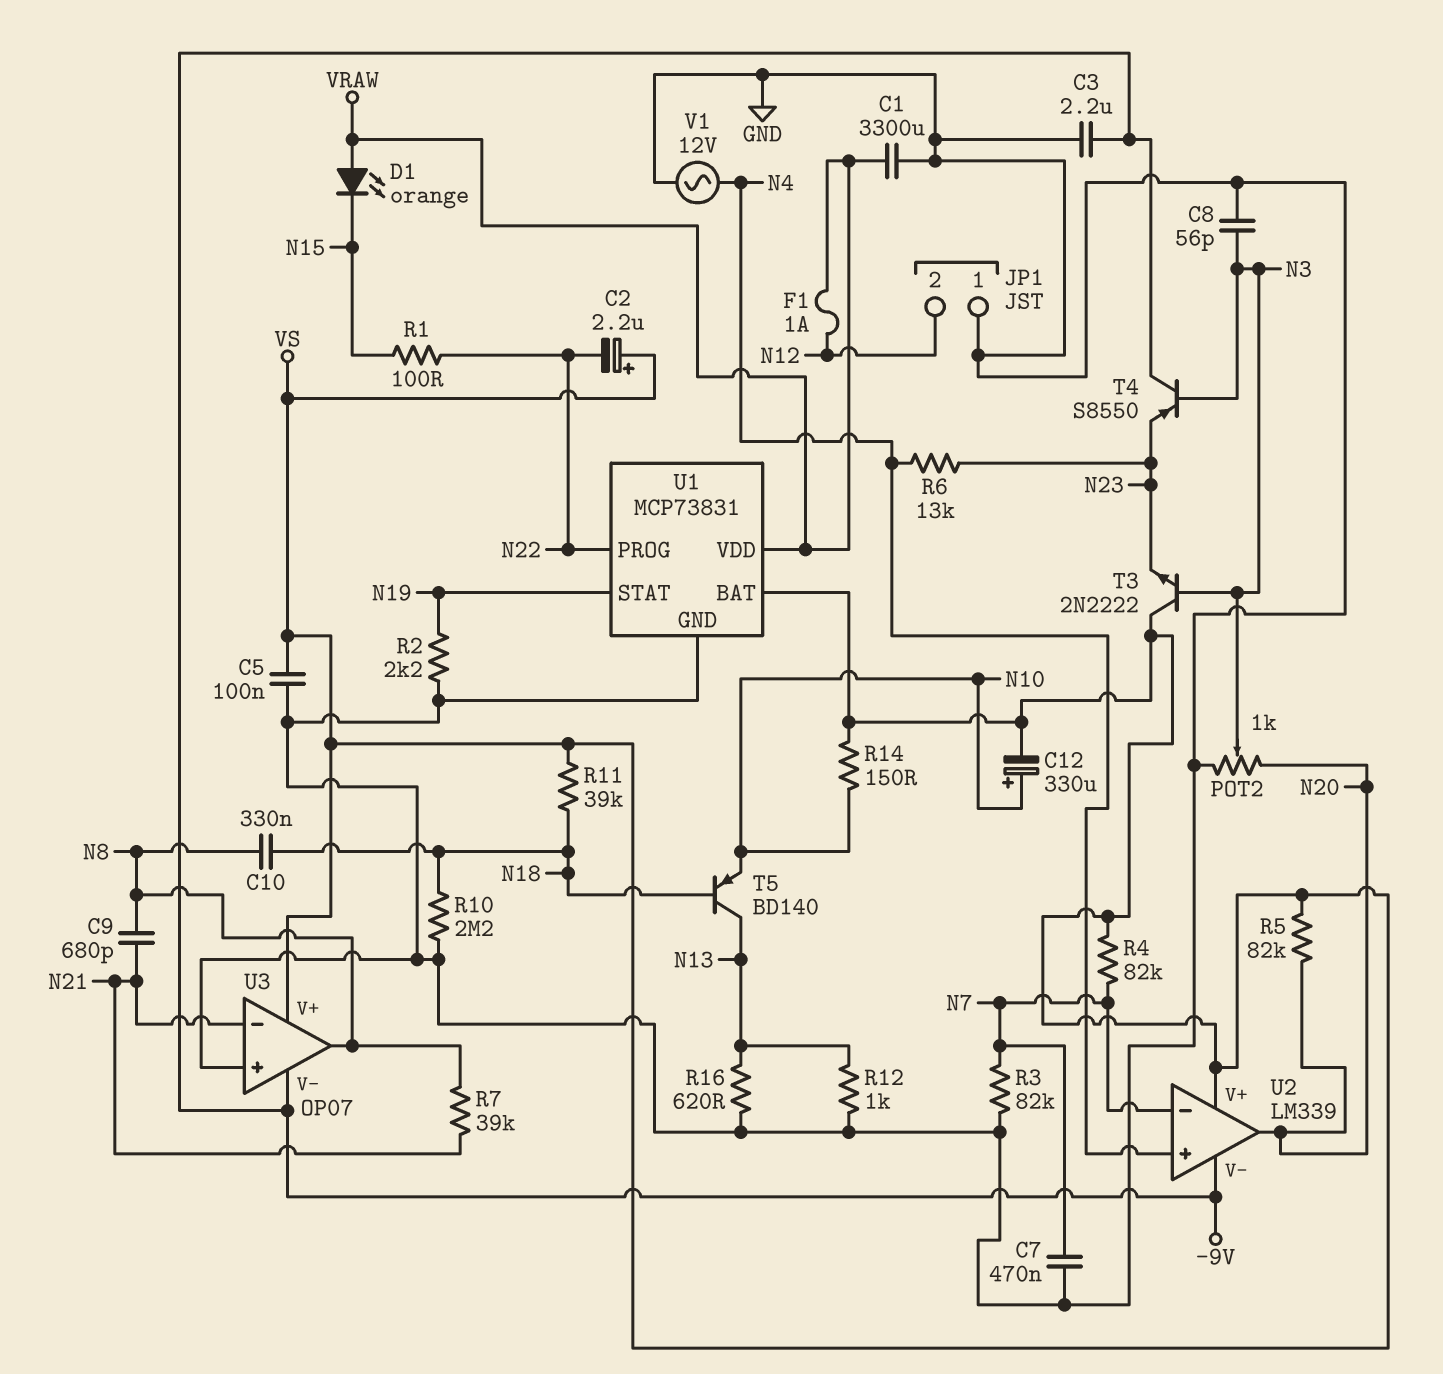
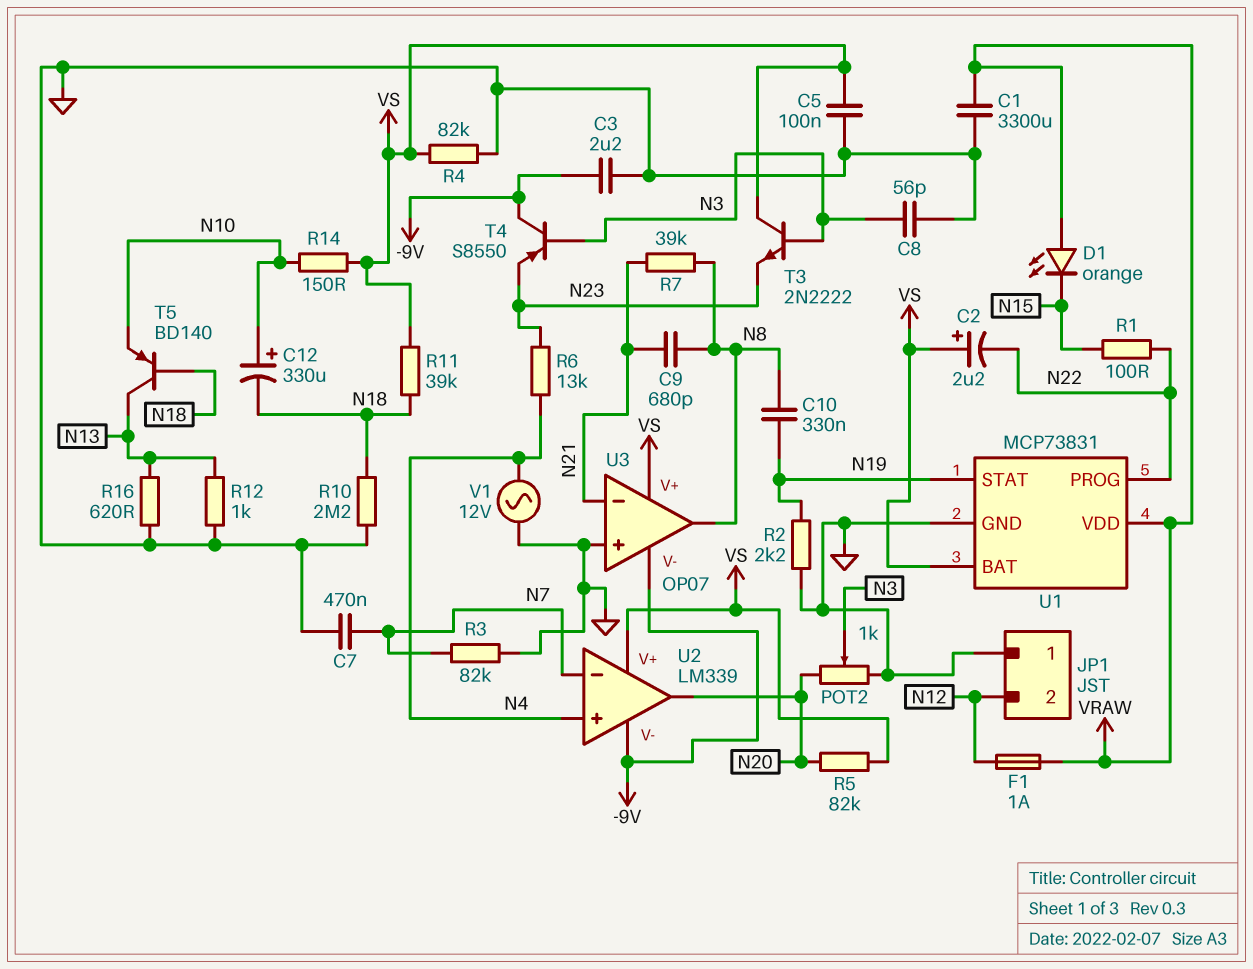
C10: 330nF (N8, N18) -> 330nF (N8, N19)
C12: 330uF (plus N10, minus VS) -> 330uF (plus N10, minus N18)
R4: 82k (N7, VS) -> 82k (GND, VS)

